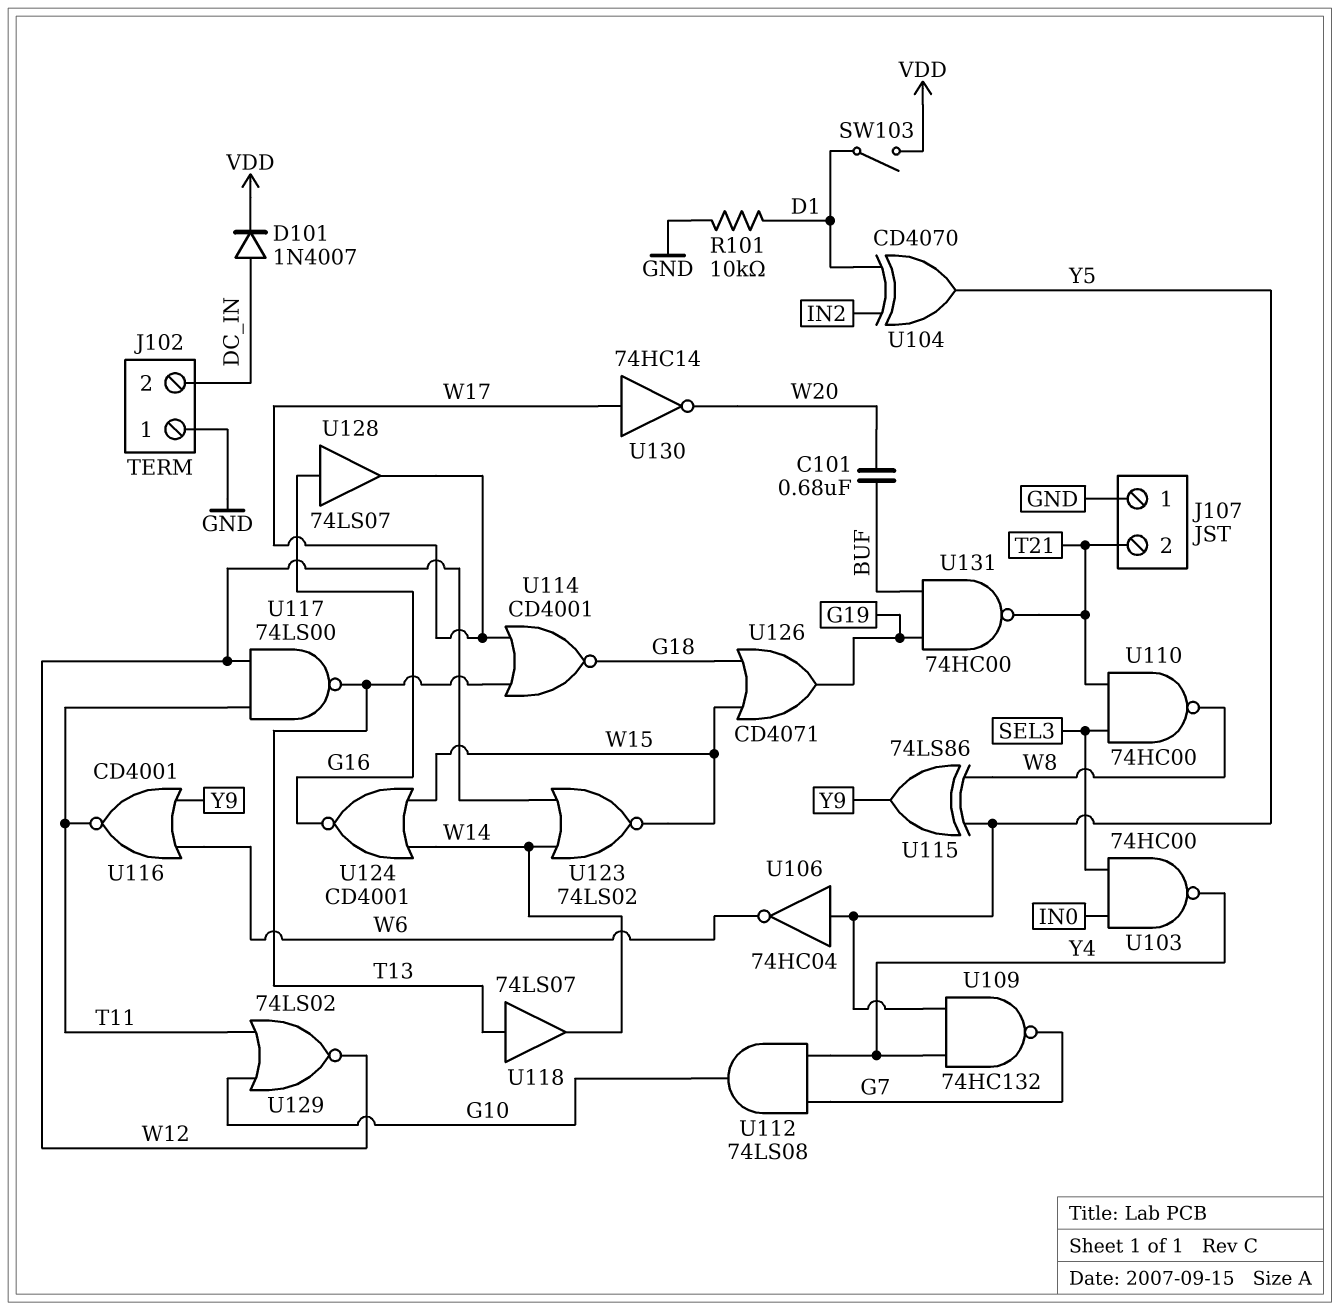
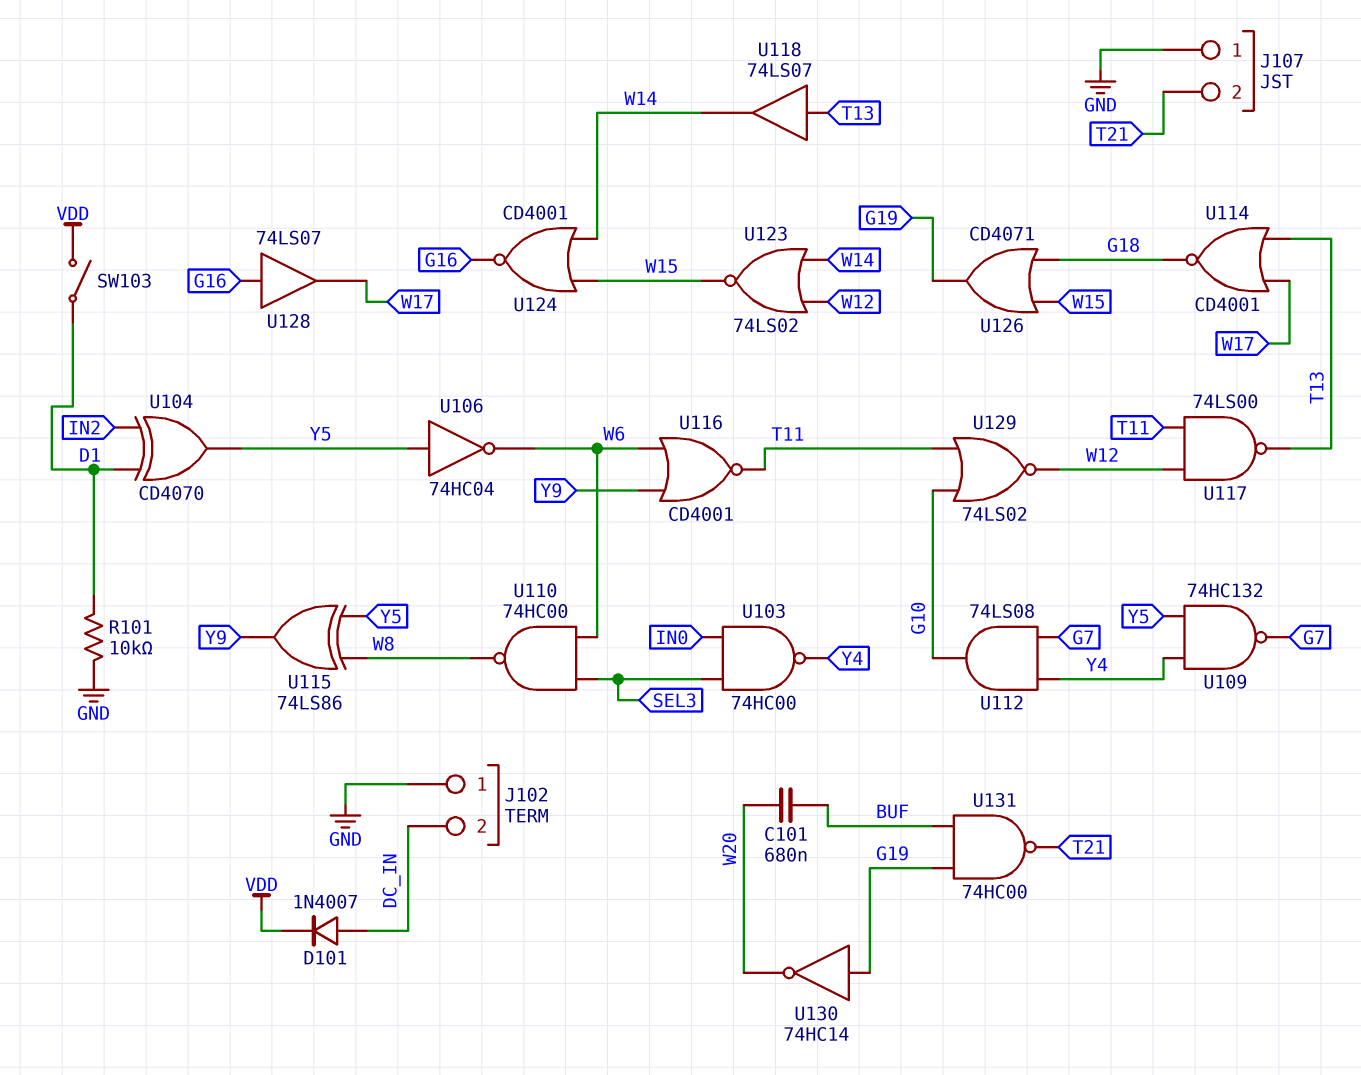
U110: NAND 74HC00 (in SEL3, in T21, out W8) -> NAND 74HC00 (in SEL3, in W6, out W8)
U130: NOT 74HC14 (in W17, out W20) -> NOT 74HC14 (in G19, out W20)

